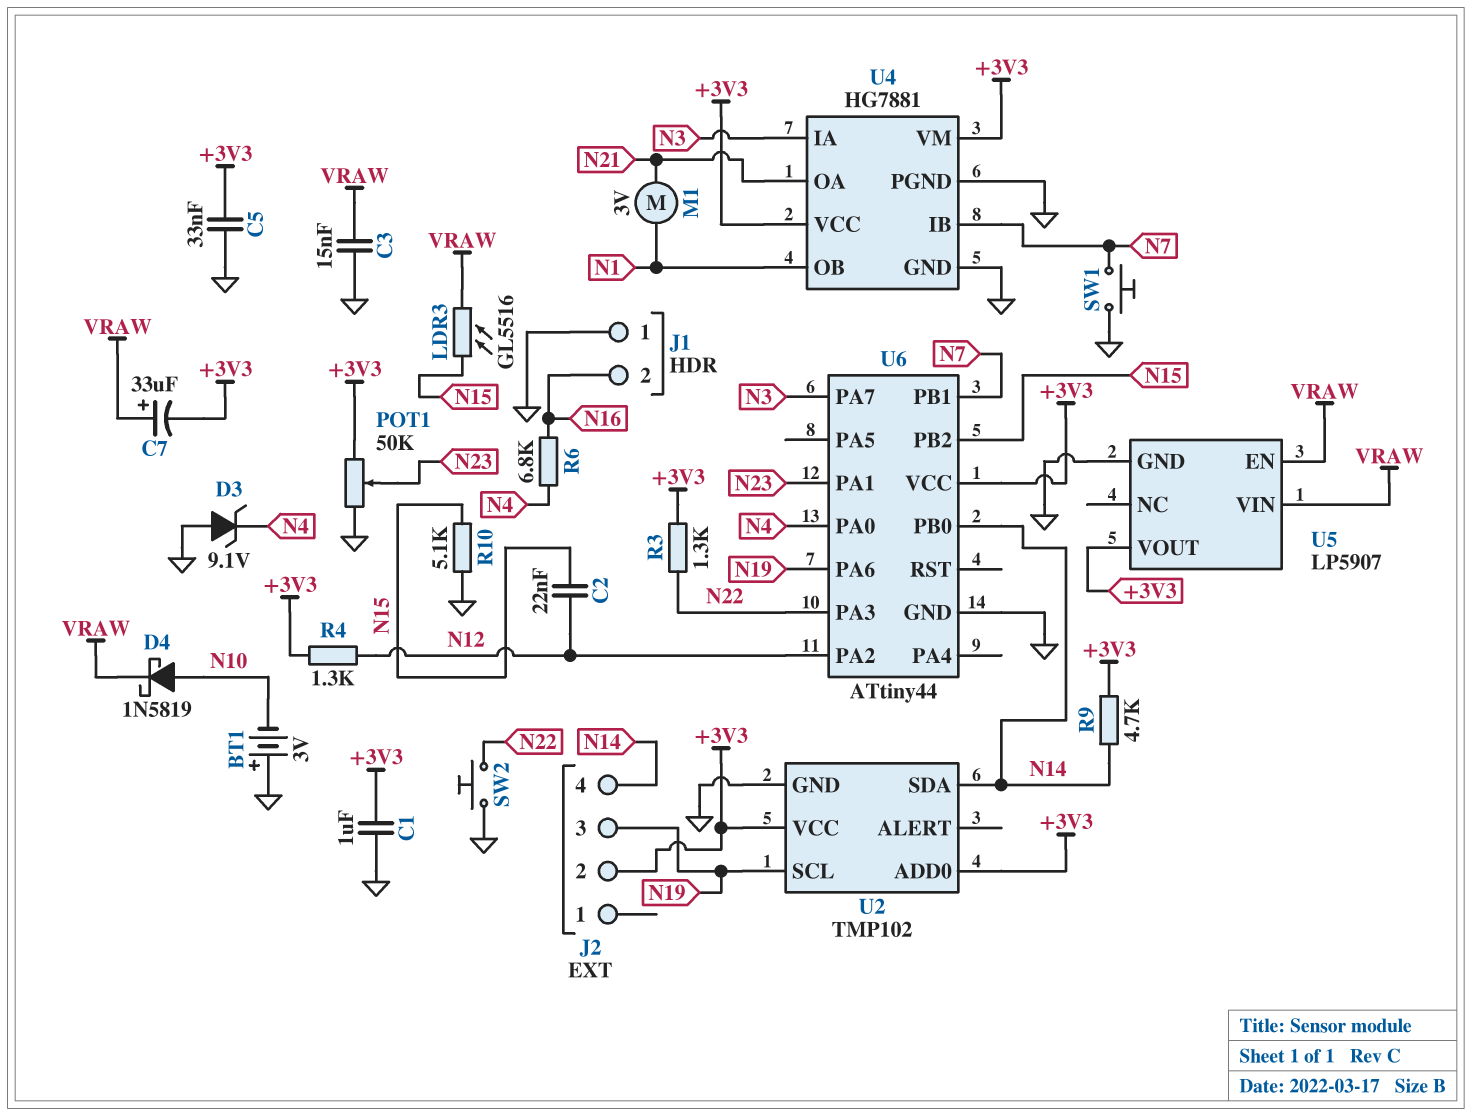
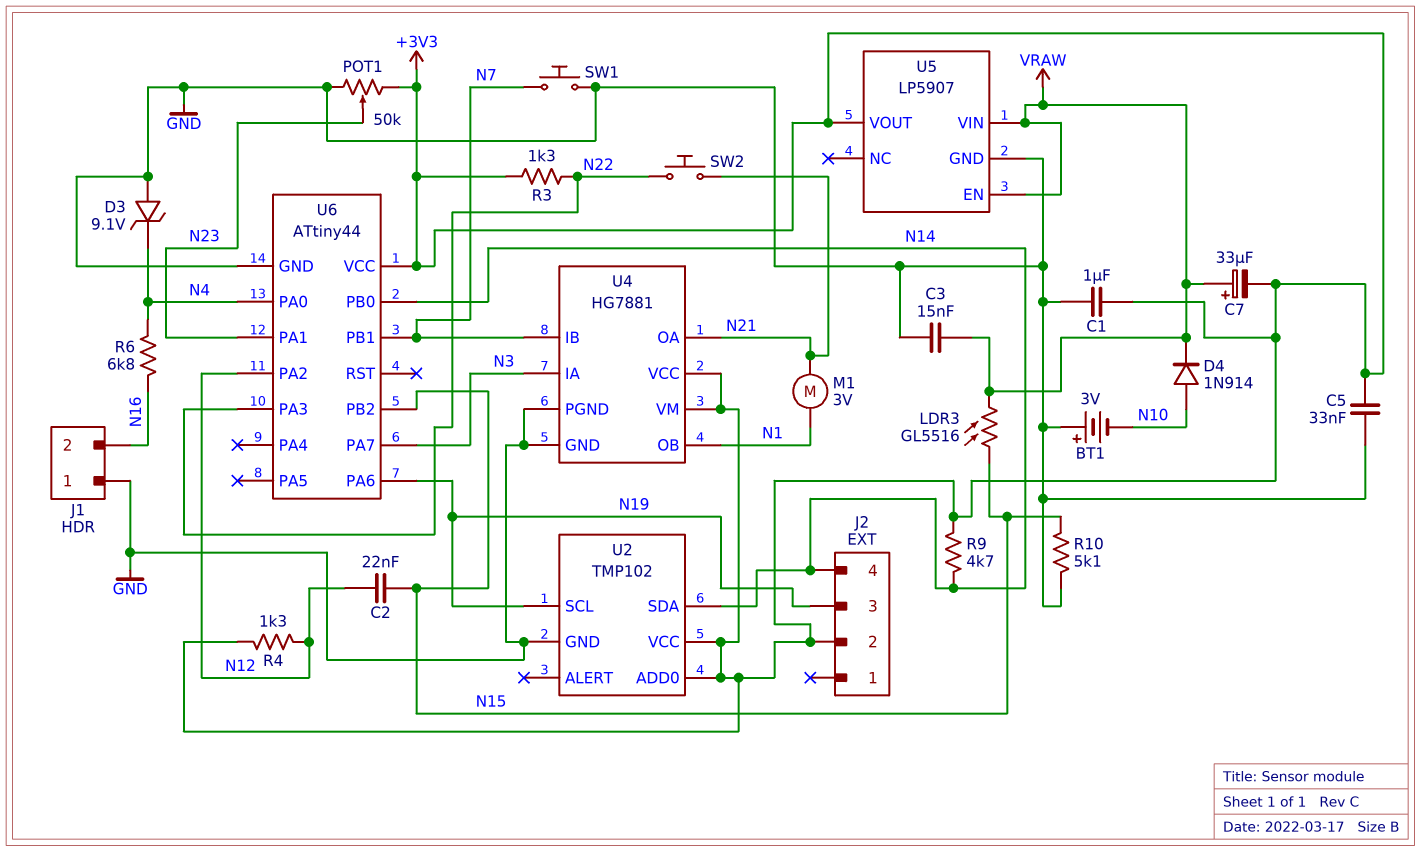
D4: schottky 1N5819 (A N10, K VRAW) -> diode 1N914 (A N10, K VRAW)
SW2: button (GND, N22) -> button (N21, N22)

